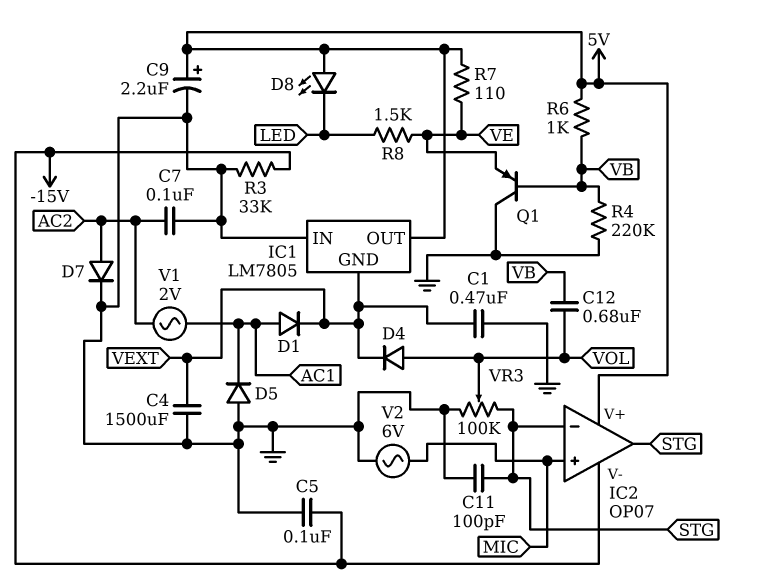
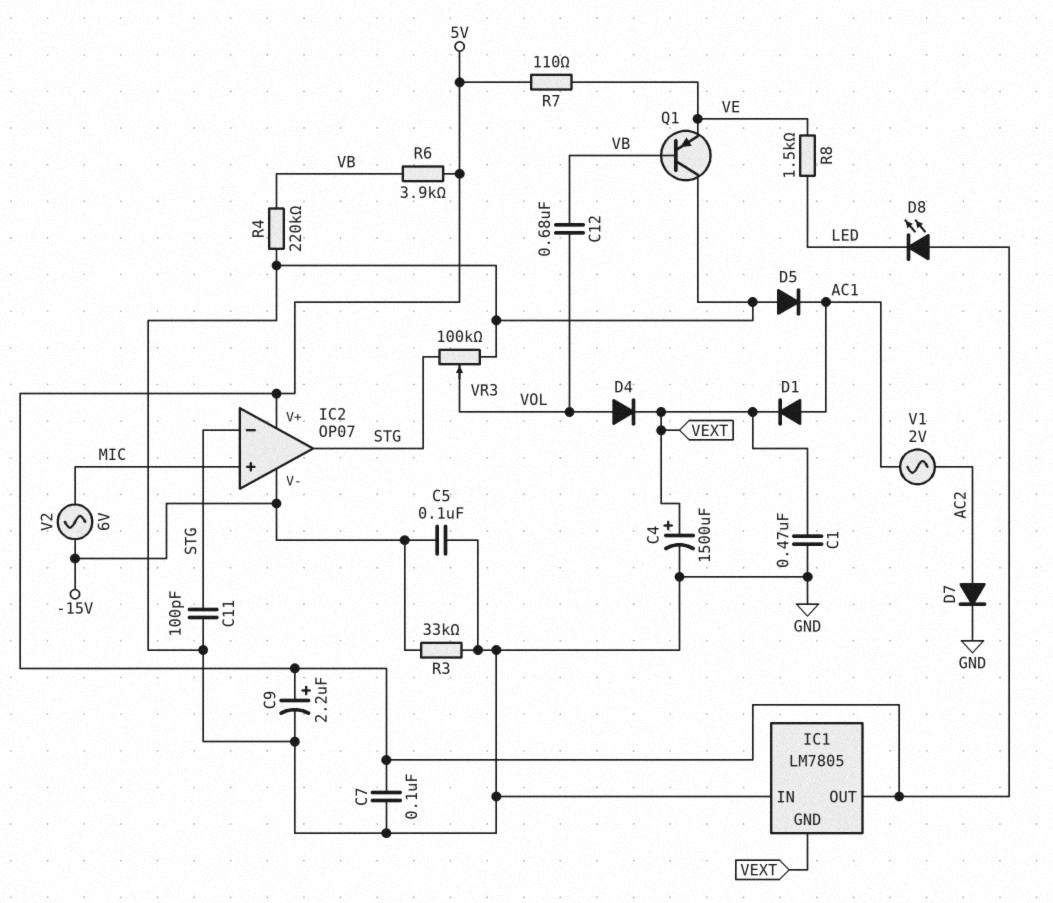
C4: 1500uF (GND, VEXT) -> 1500uF (plus VEXT, minus GND)
C7: 100nF (AC2, GND) -> 100nF (5V, GND)
R6: 1k (5V, VB) -> 3.9k (5V, VB)
V2: AC 6V (GND, MIC) -> AC 6V (-15V, MIC)

